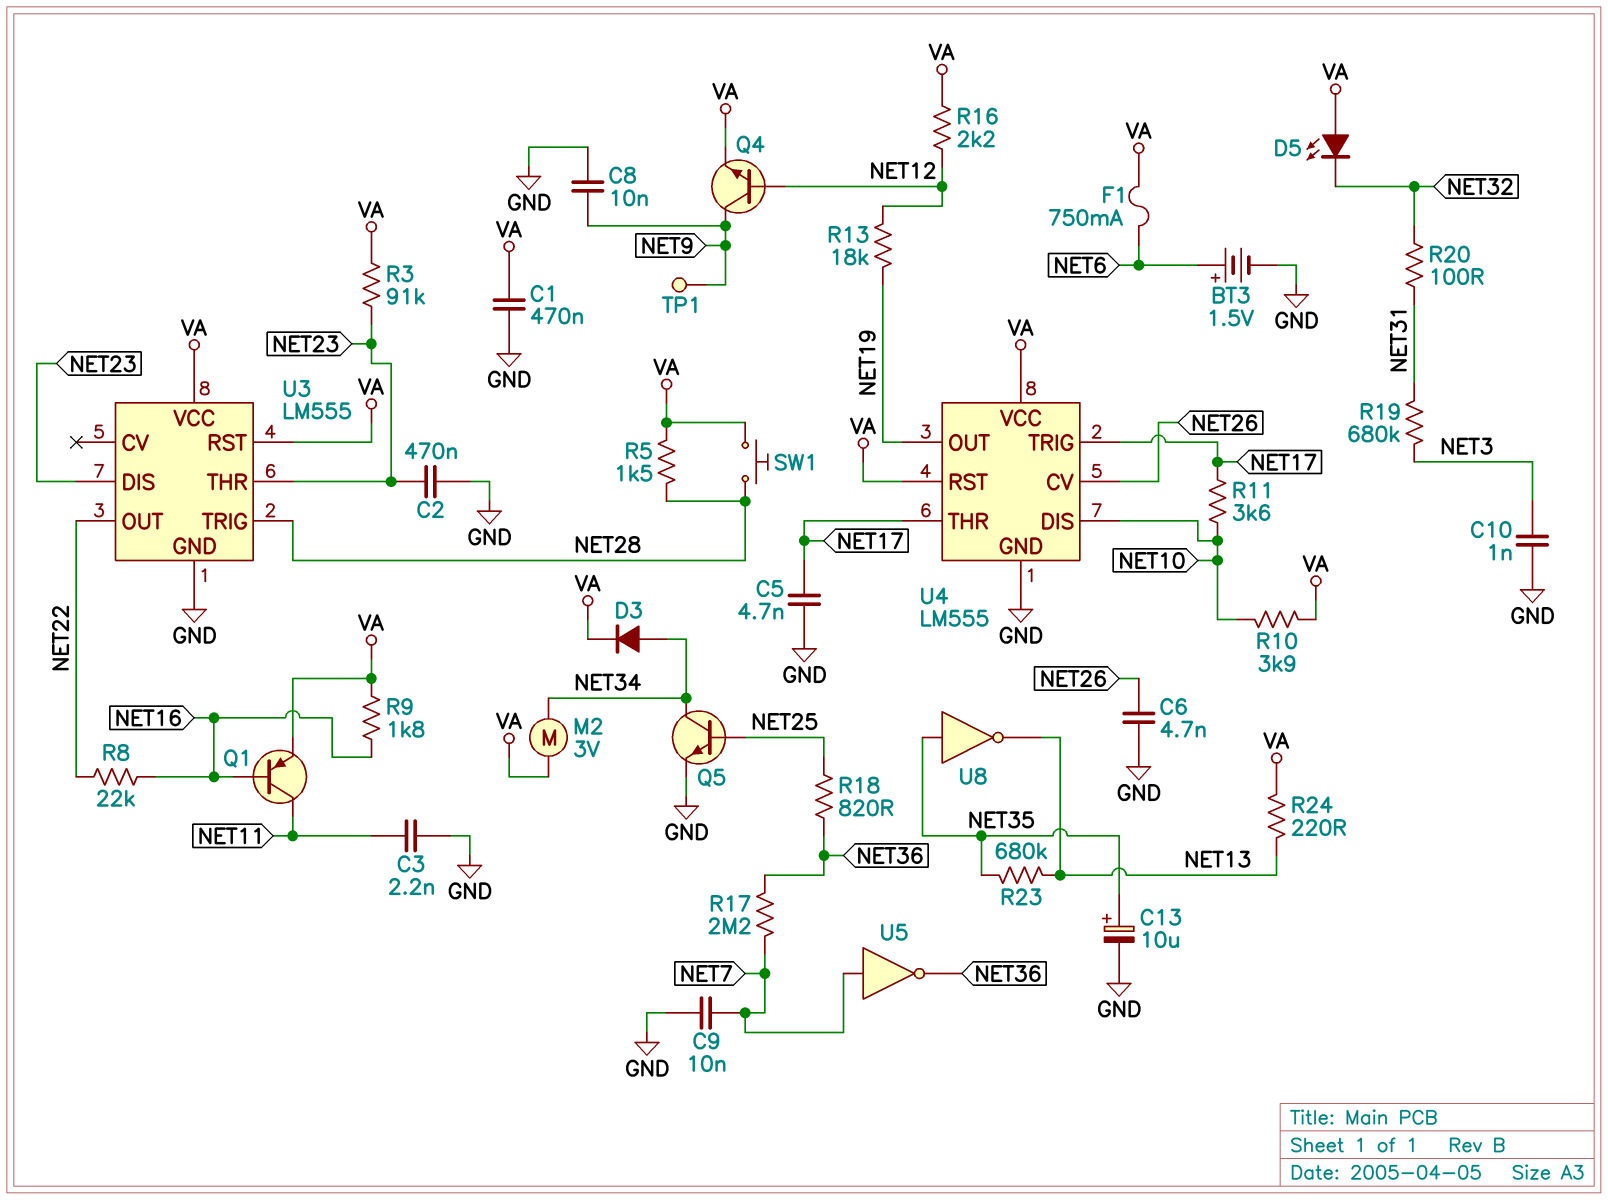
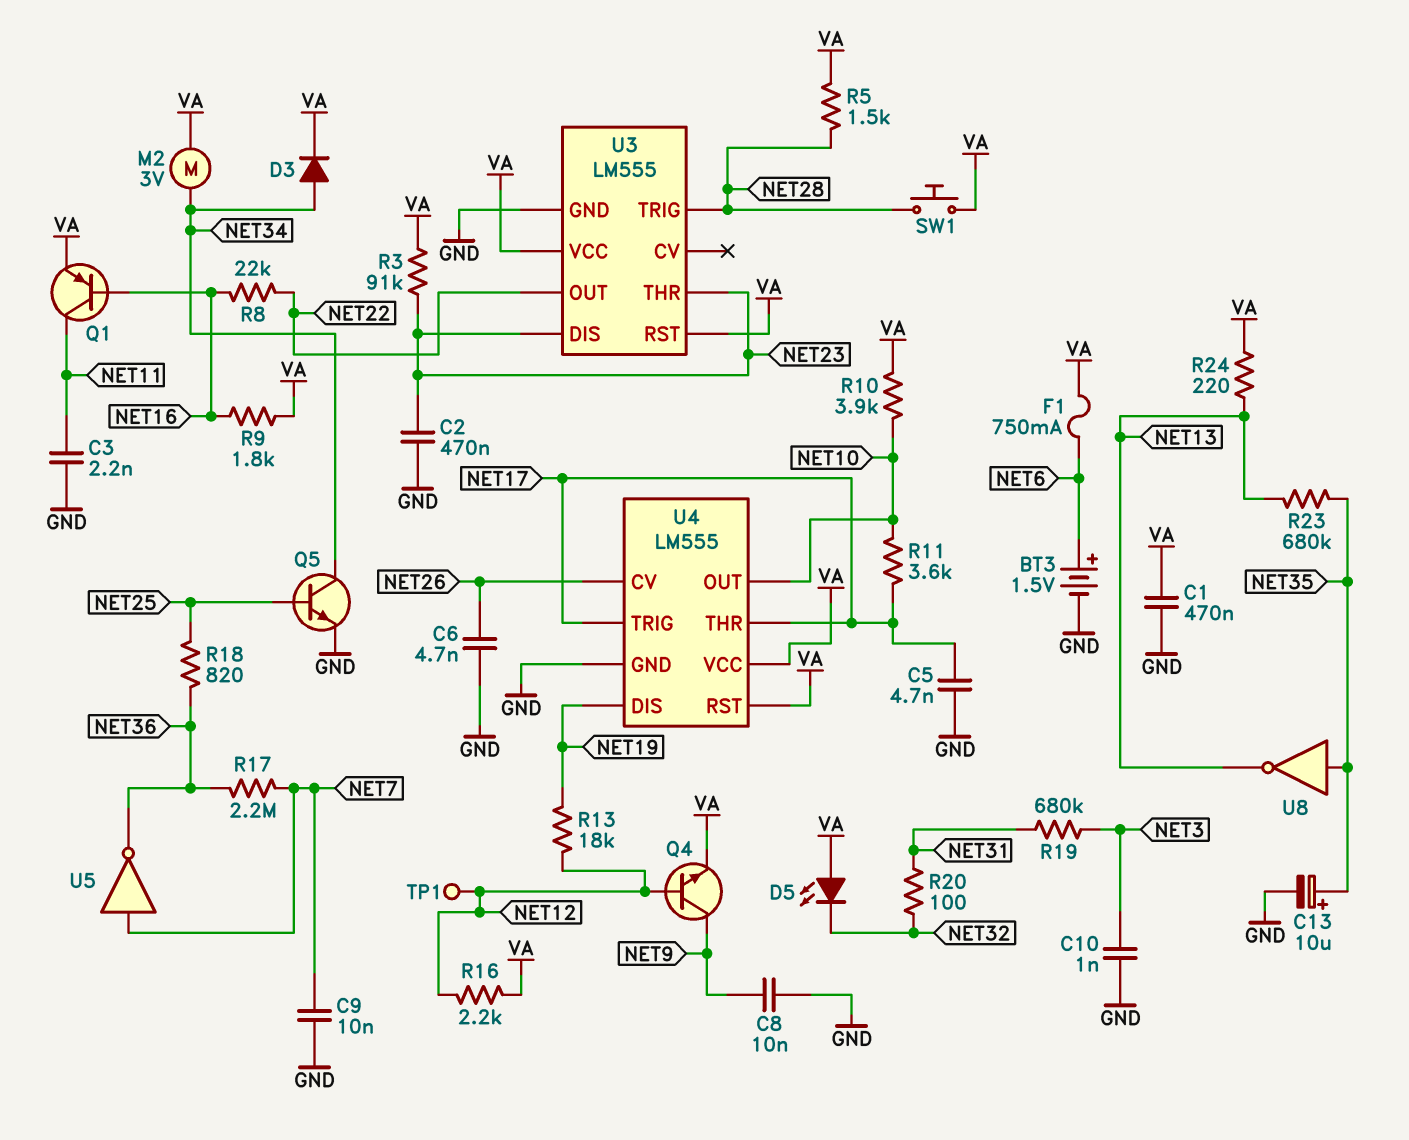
TP1: test point (NET9) -> test point (NET12)
U4 pin DIS: NET10 -> NET19
U4 pin OUT: NET19 -> NET10

